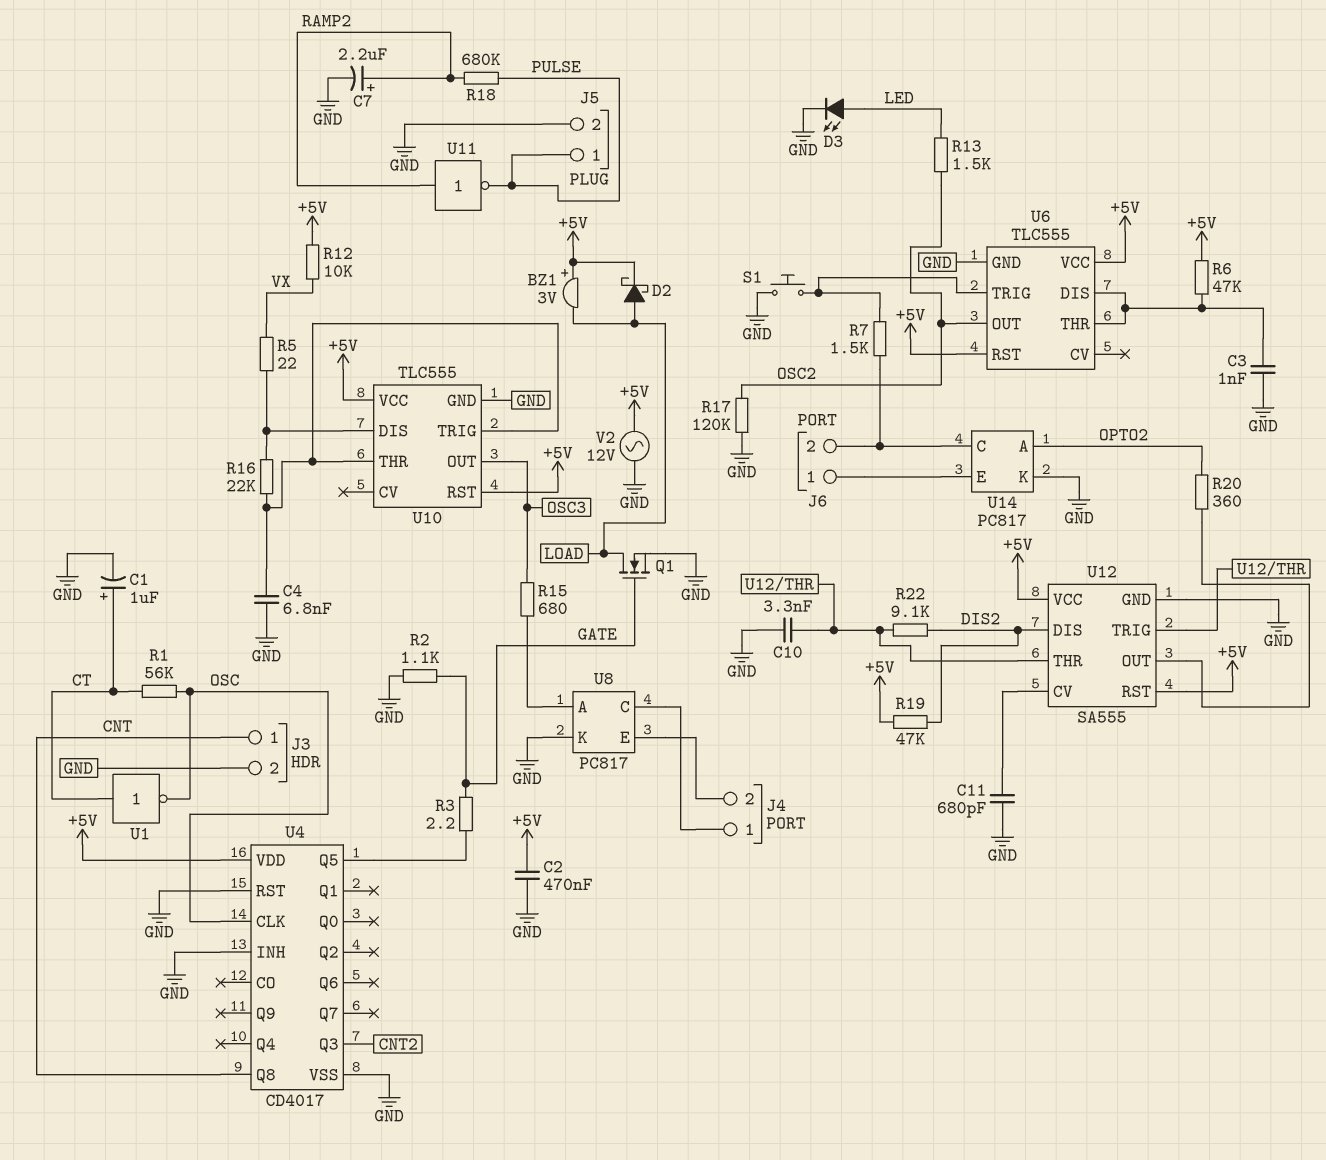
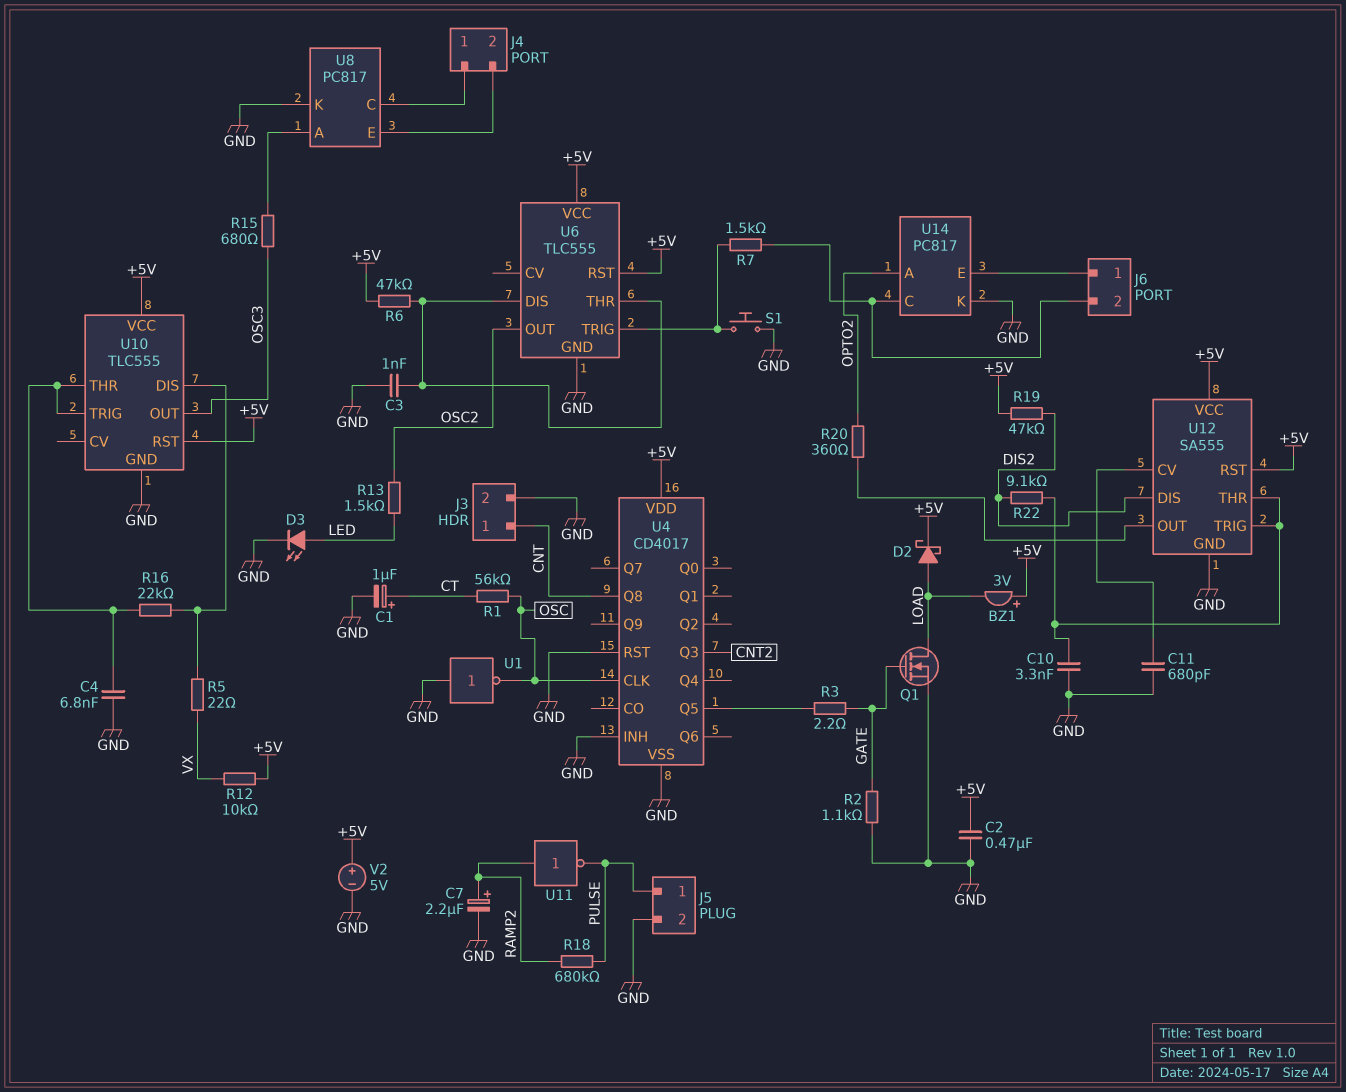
R17: 120k (GND, OSC2) -> none
U1: NOT (in CT, out OSC) -> NOT (in GND, out OSC)
V2: AC 12V (+5V, GND) -> 5V (plus +5V, minus GND)

